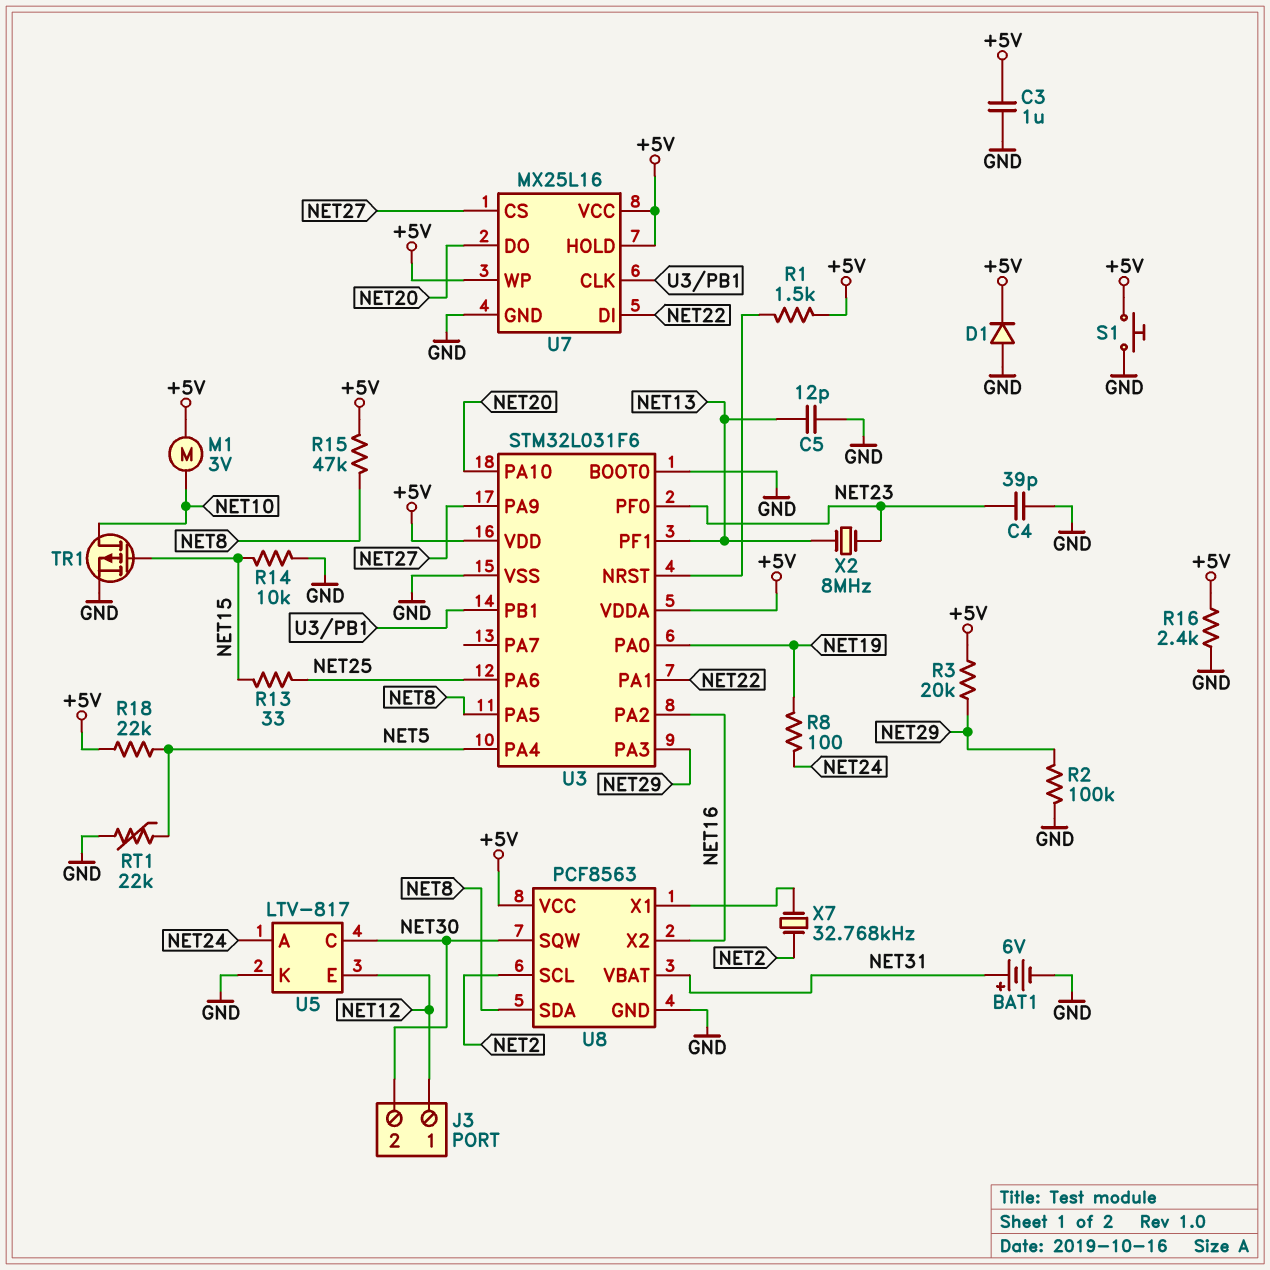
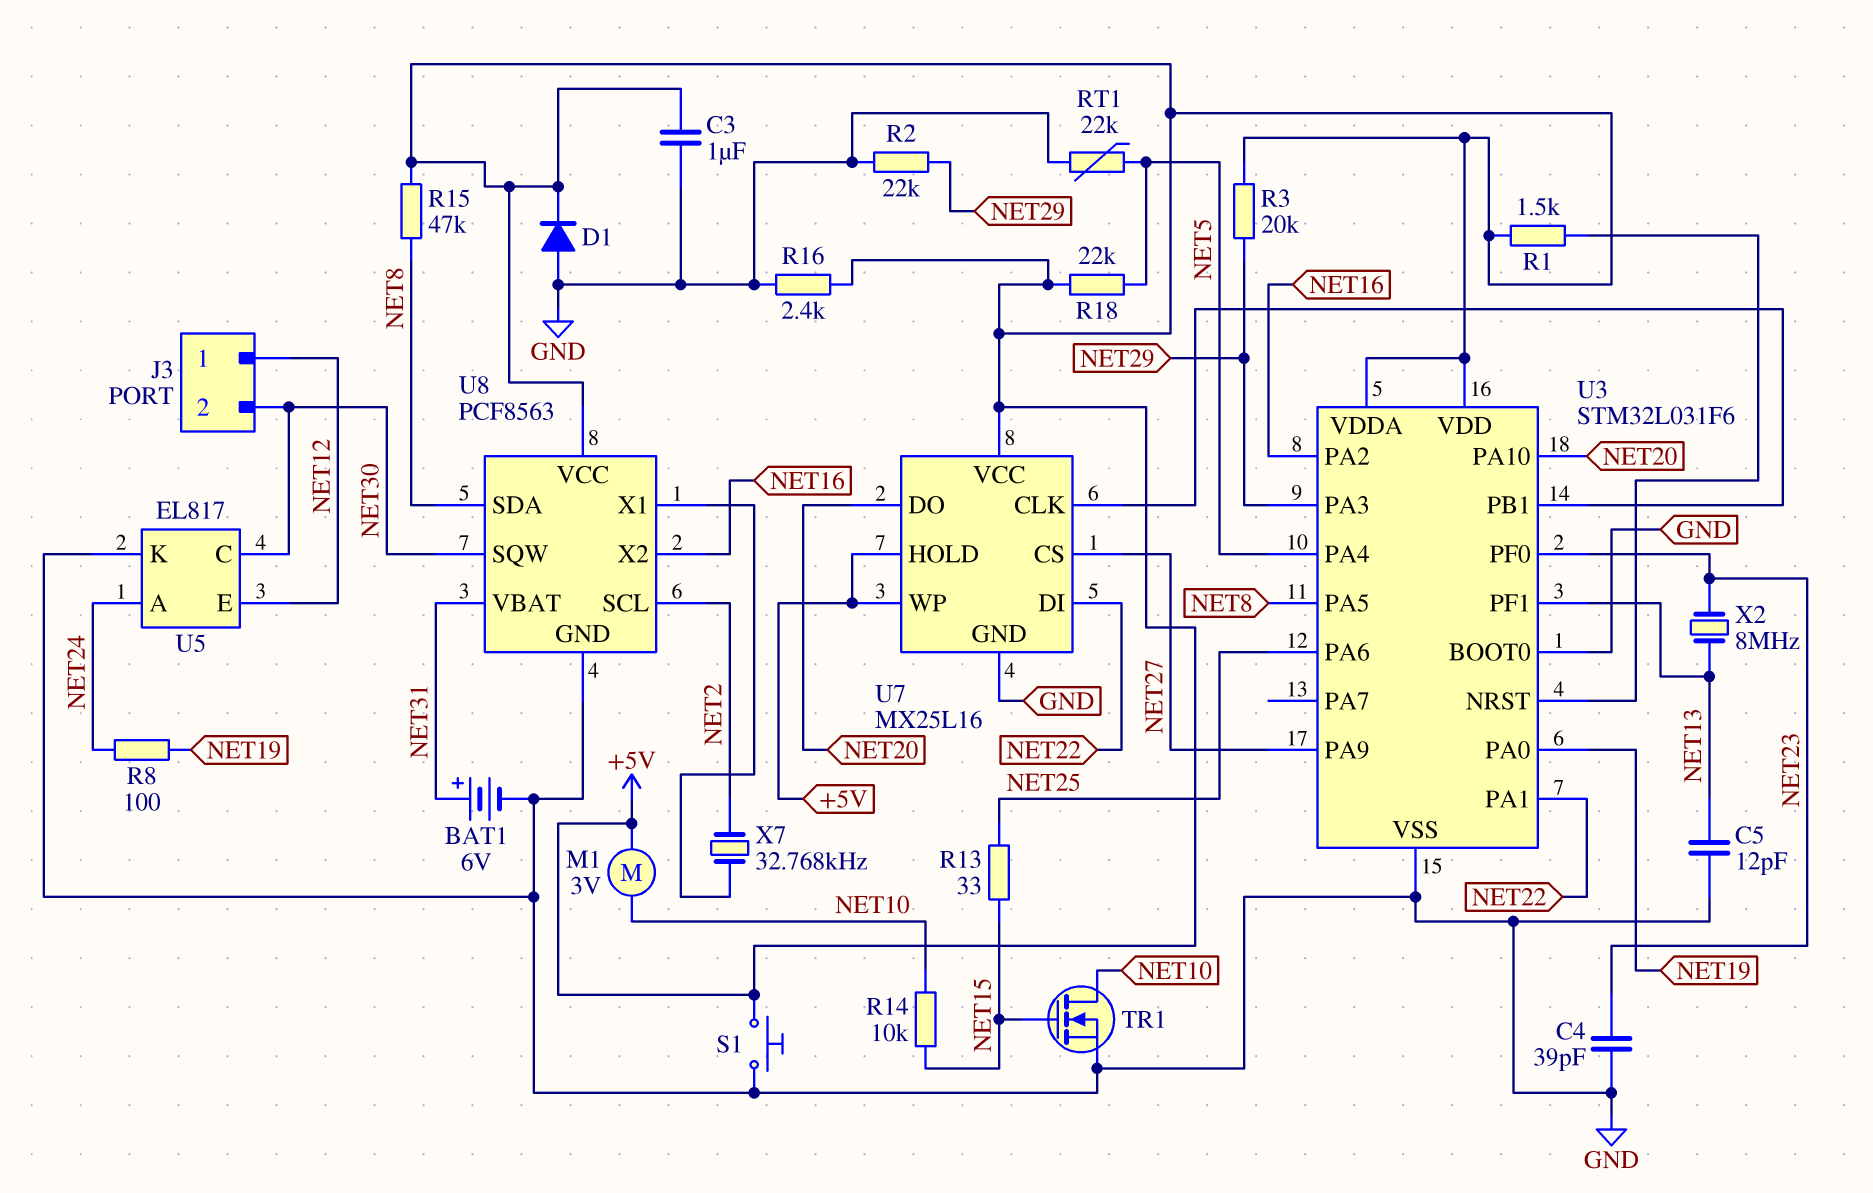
R2: 100k (GND, NET29) -> 22k (GND, NET29)
R14: 10k (GND, NET15) -> 10k (NET10, NET15)
TR1: PMOS (G NET15, D NET10, S GND) -> NMOS (G NET15, D NET10, S GND)
U5: LTV-817 -> EL817

